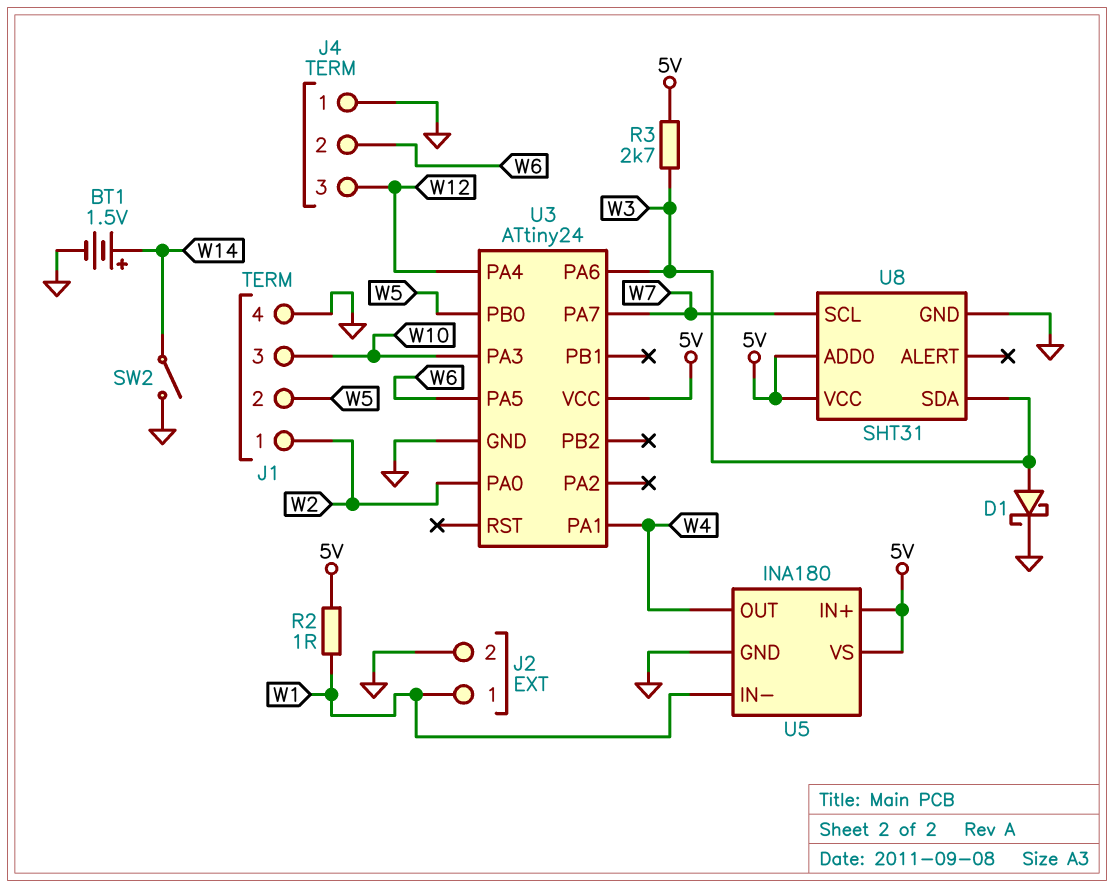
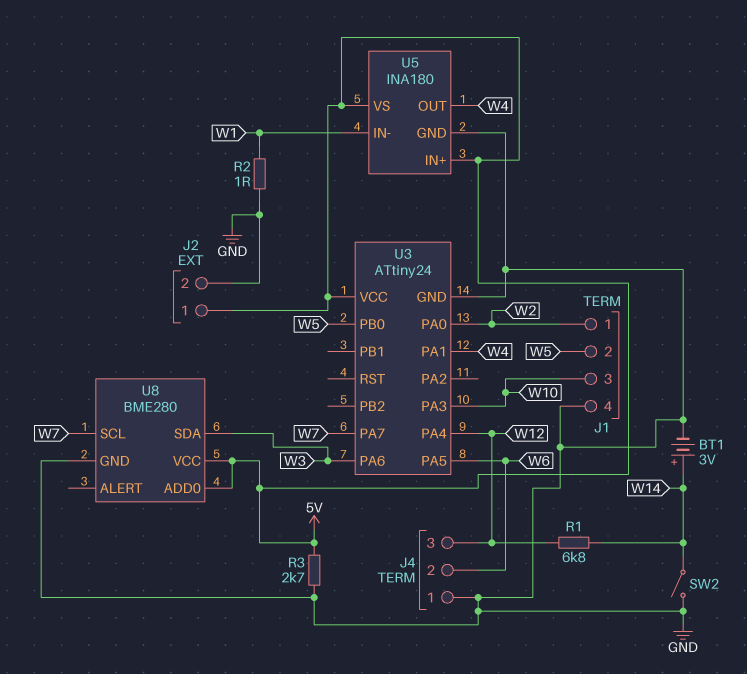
BT1: 1.5V (plus W14, minus GND) -> 3V (plus W14, minus GND)
D1: schottky (A W3, K GND) -> none
J2 pin 1: W1 -> 5V
R1: none -> 6.8k (W12, W14)
R2: 1 (5V, W1) -> 1 (GND, W1)
R3: 2.7k (5V, W3) -> 2.7k (5V, GND)
U8: SHT31 -> BME280

